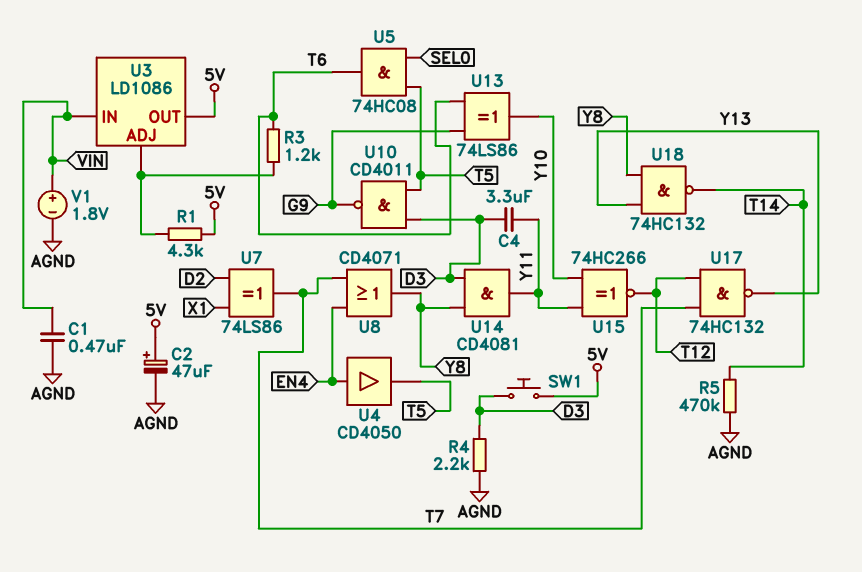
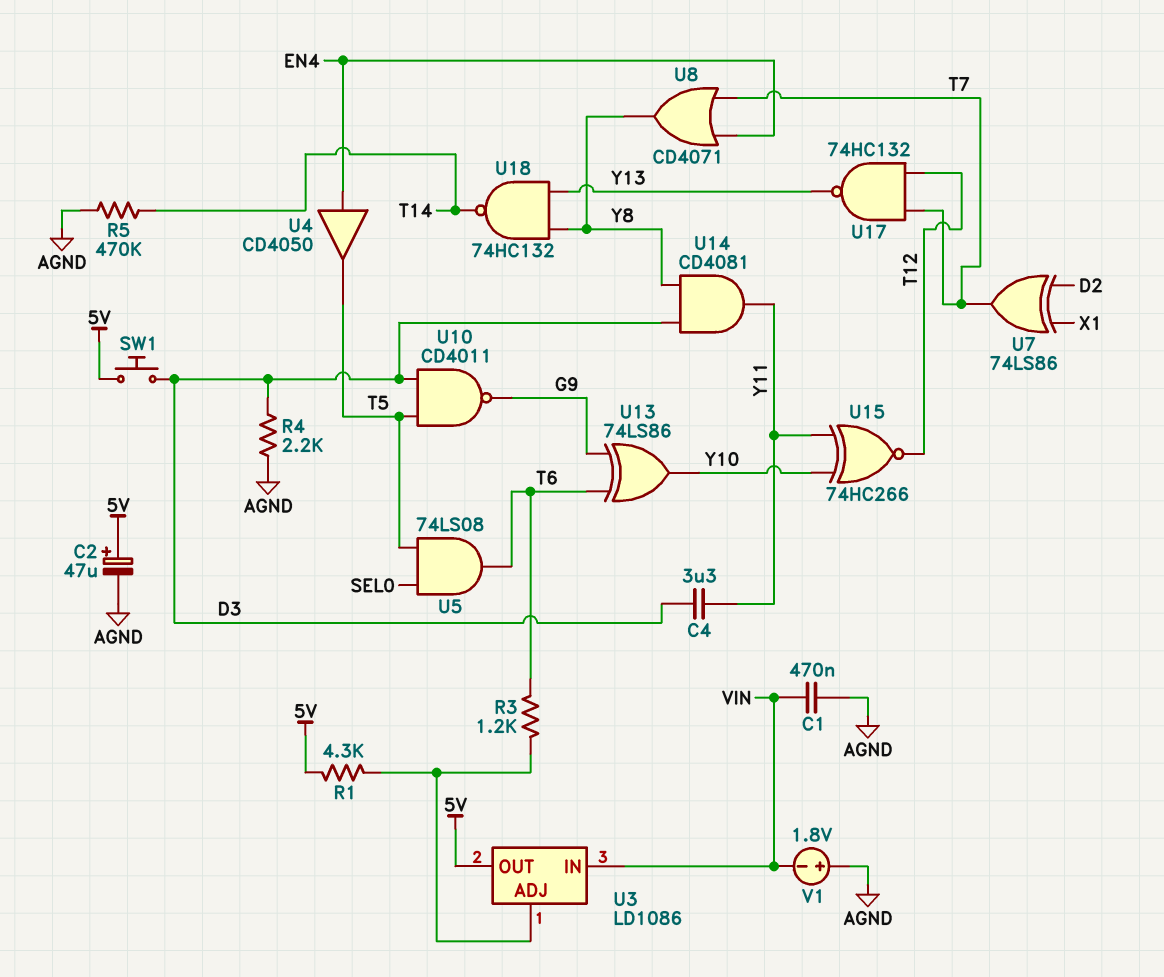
U5: AND 74HC08 (in SEL0, in T5, out T6) -> AND 74LS08 (in SEL0, in T5, out T6)
V1: 1.8V (plus VIN, minus AGND) -> 1.8V (plus AGND, minus VIN)

